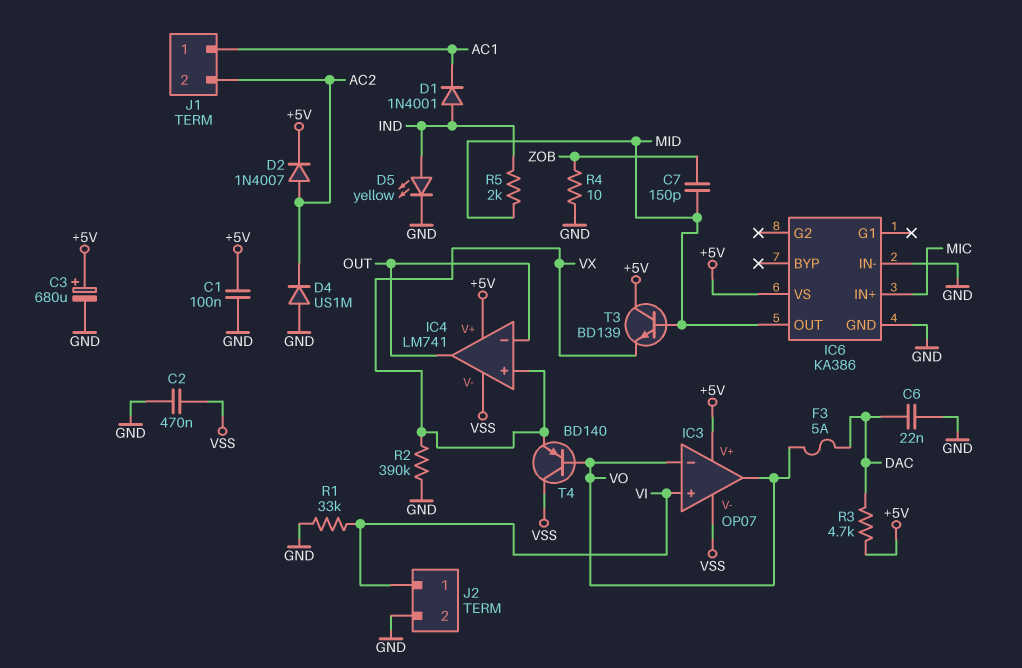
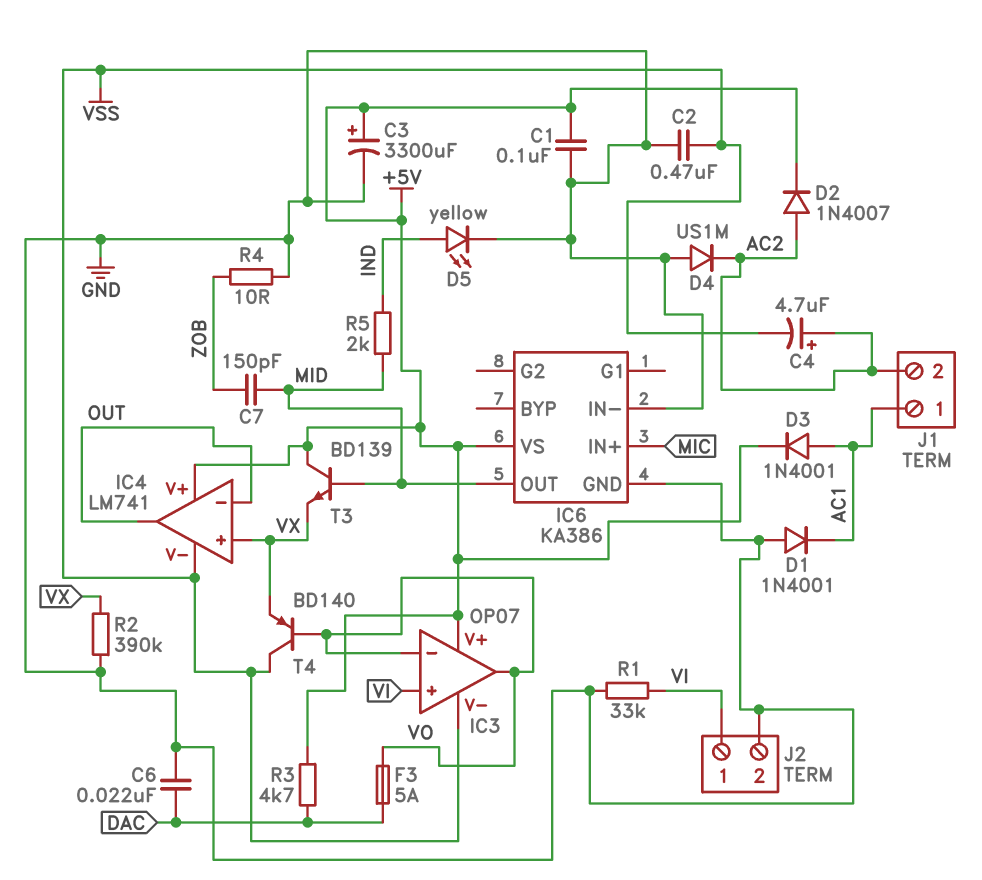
C3: 680uF (plus +5V, minus GND) -> 3300uF (plus +5V, minus GND)
C4: none -> 4.7uF (plus AC2, minus VSS)
D1: diode 1N4001 (A IND, K AC1) -> diode 1N4001 (A GND, K AC1)
D3: none -> diode 1N4001 (A AC1, K +5V)

